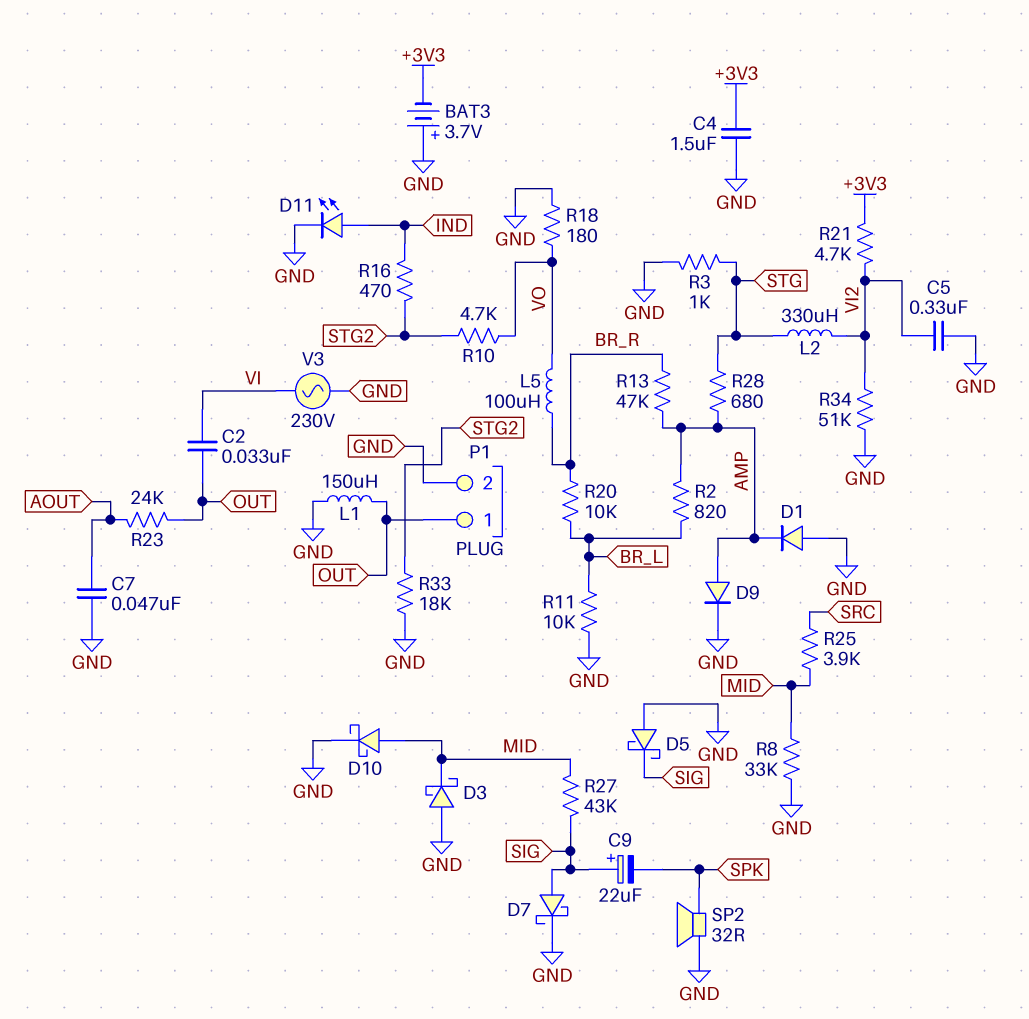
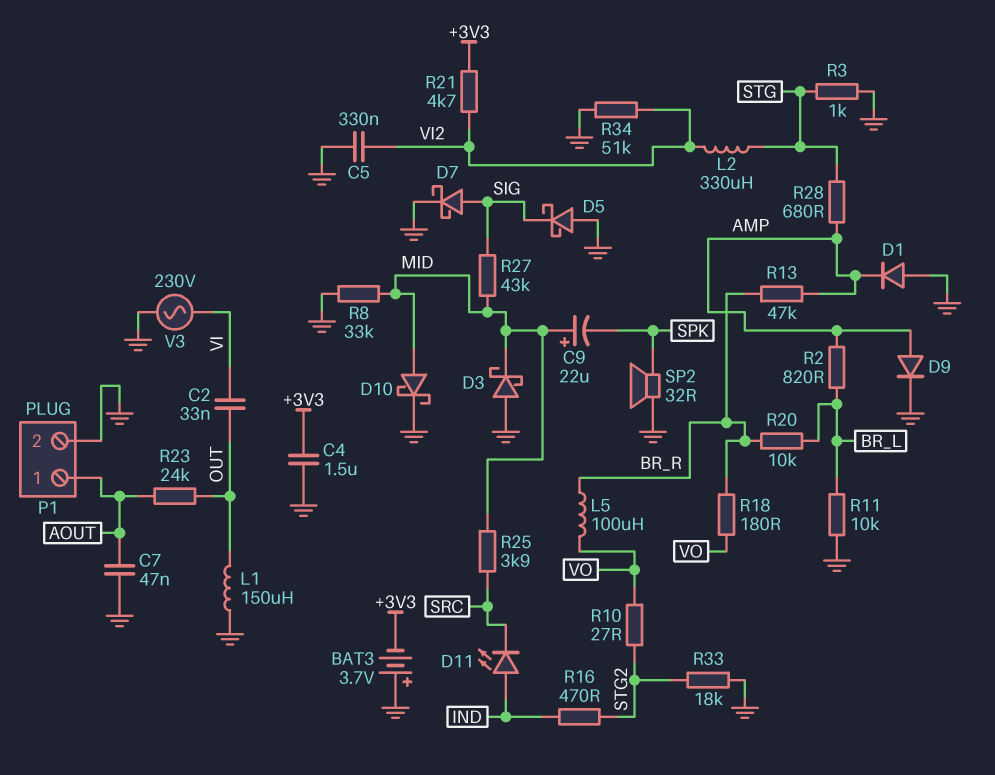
C9: 22uF (plus SIG, minus SPK) -> 22uF (plus MID, minus SPK)
D11: LED (A IND, K GND) -> LED (A IND, K SRC)
P1 pin 1: OUT -> AOUT
R10: 4.7k (STG2, VO) -> 27 (STG2, VO)
R18: 180 (GND, VO) -> 180 (BR_R, VO)

